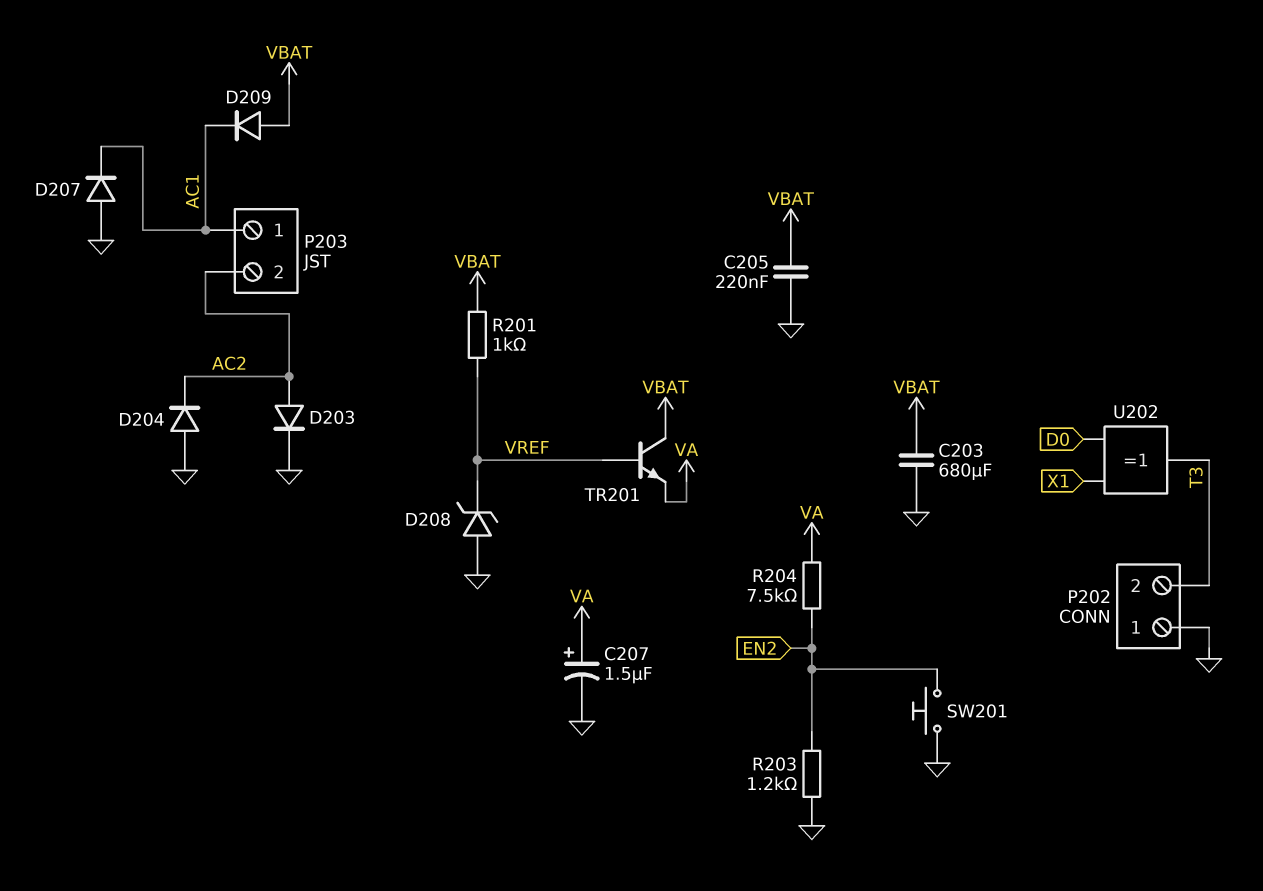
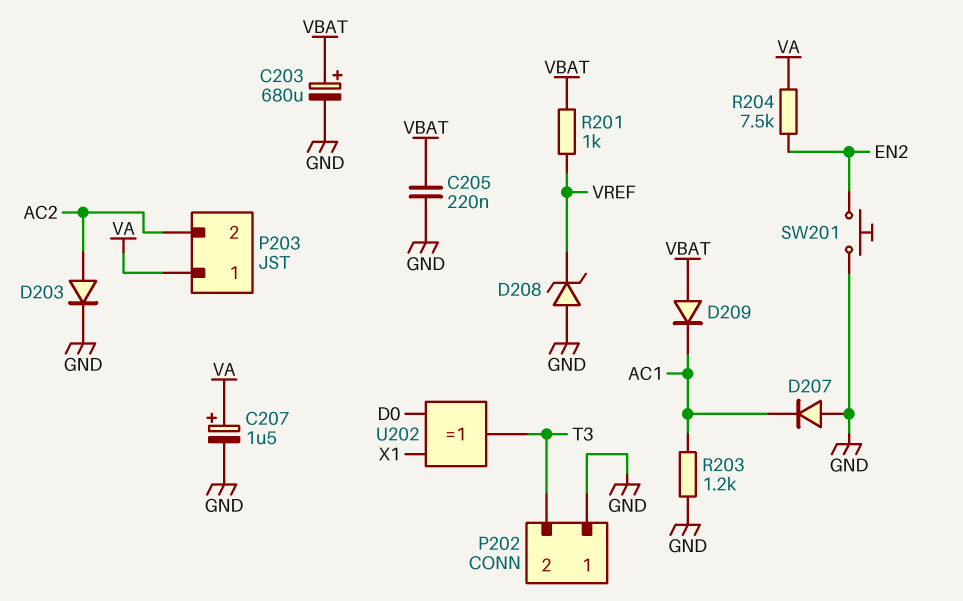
C203: 680uF (GND, VBAT) -> 680uF (plus VBAT, minus GND)
D204: diode (A GND, K AC2) -> none
P203 pin 1: AC1 -> VA
R203: 1.2k (EN2, GND) -> 1.2k (AC1, GND)
TR201: NPN (B VREF, C VBAT, E VA) -> none

